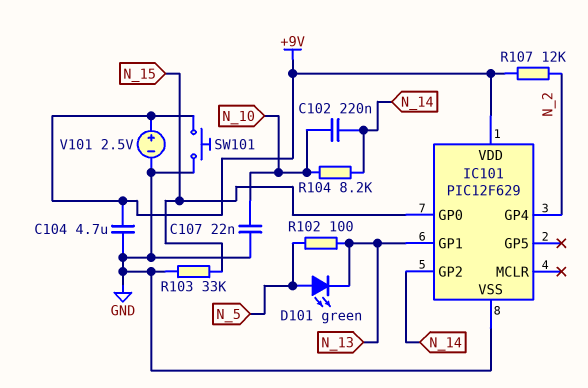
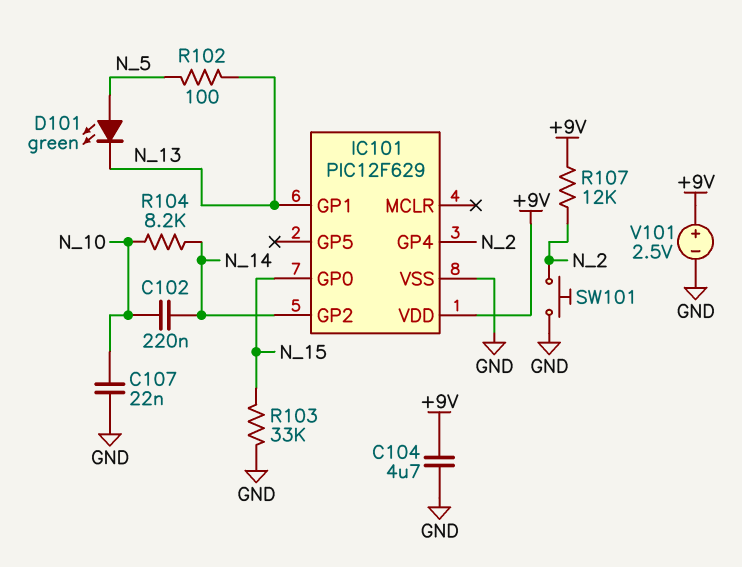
SW101: button (+9V, GND) -> button (GND, N_2)

